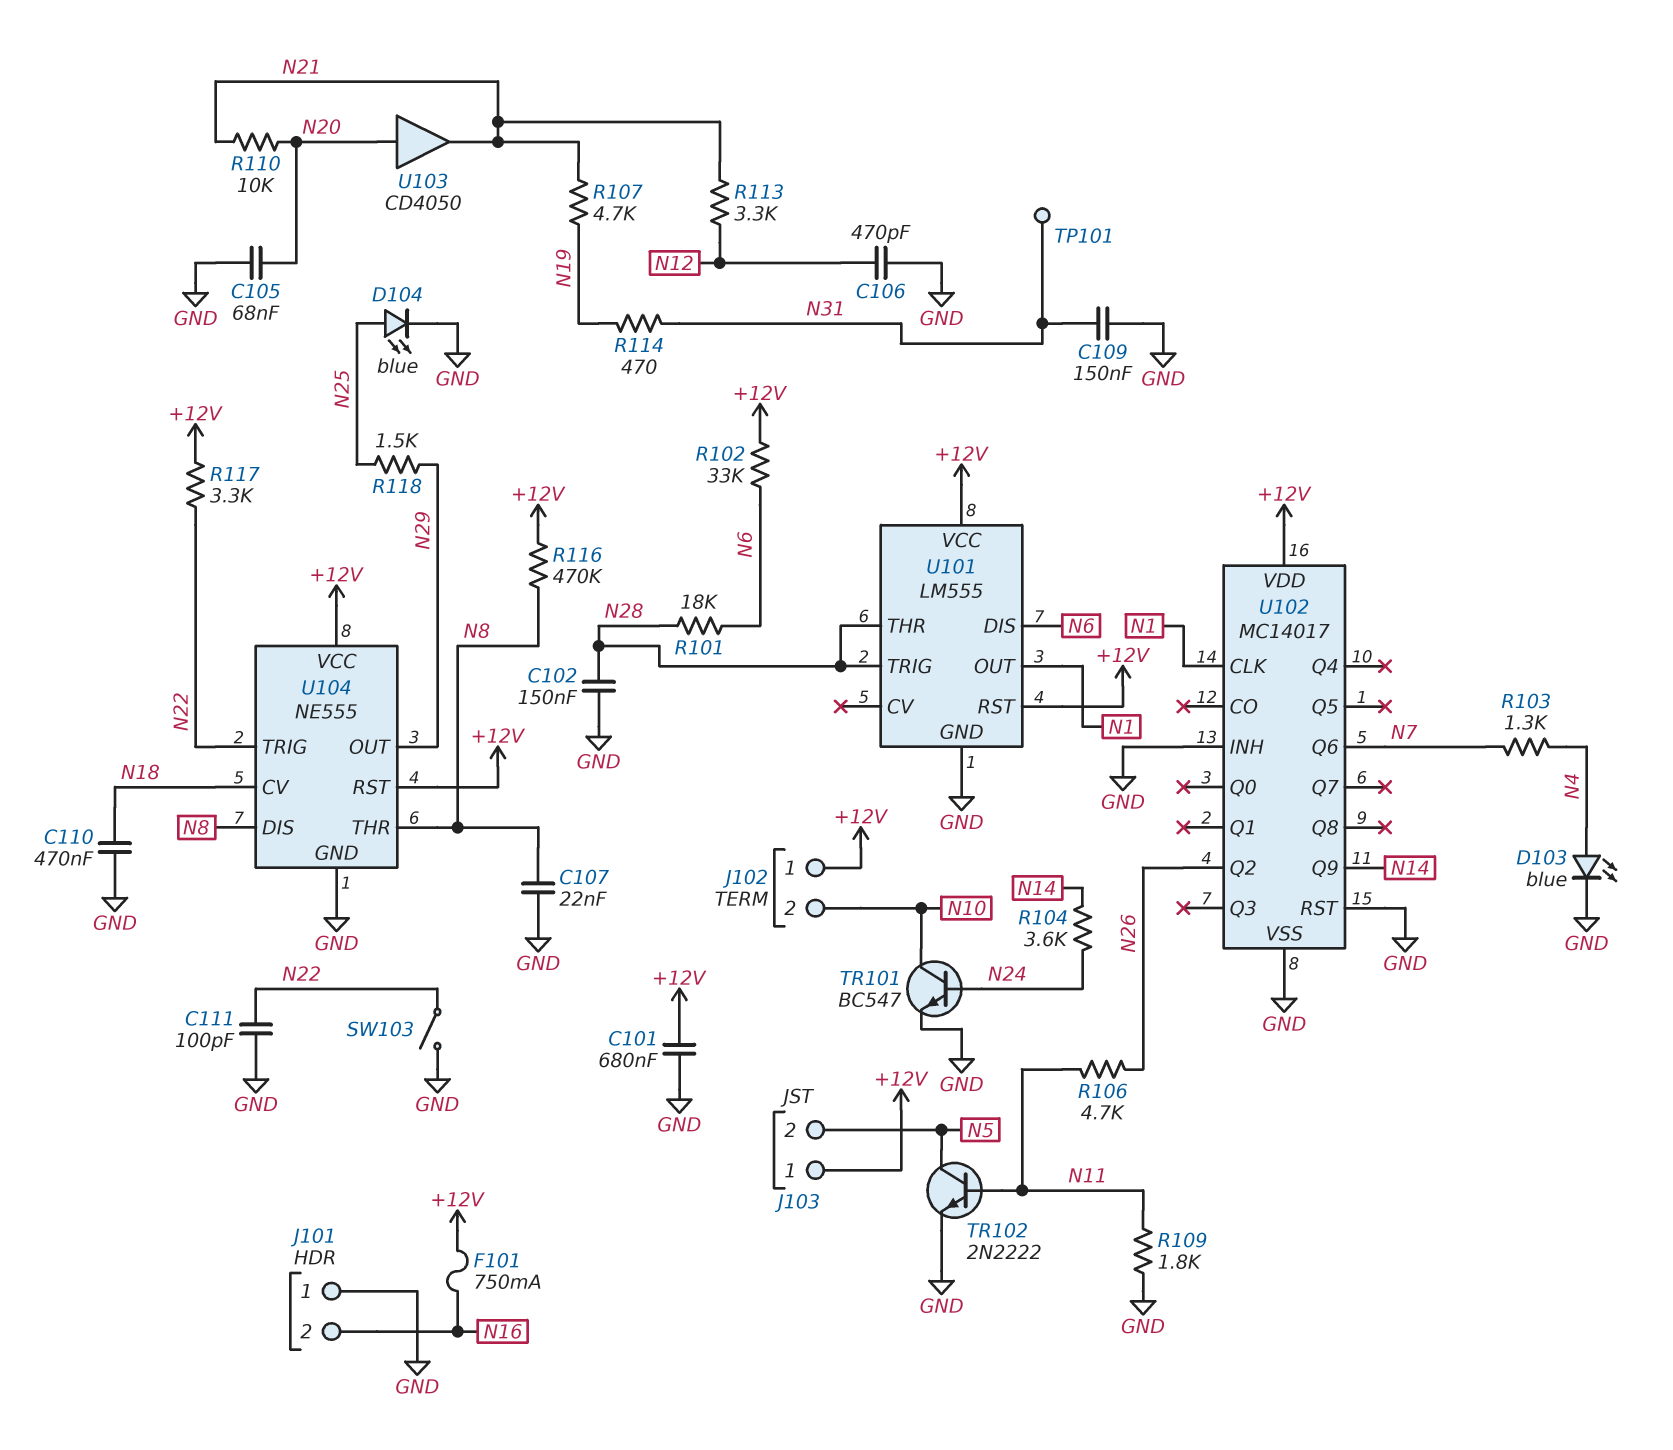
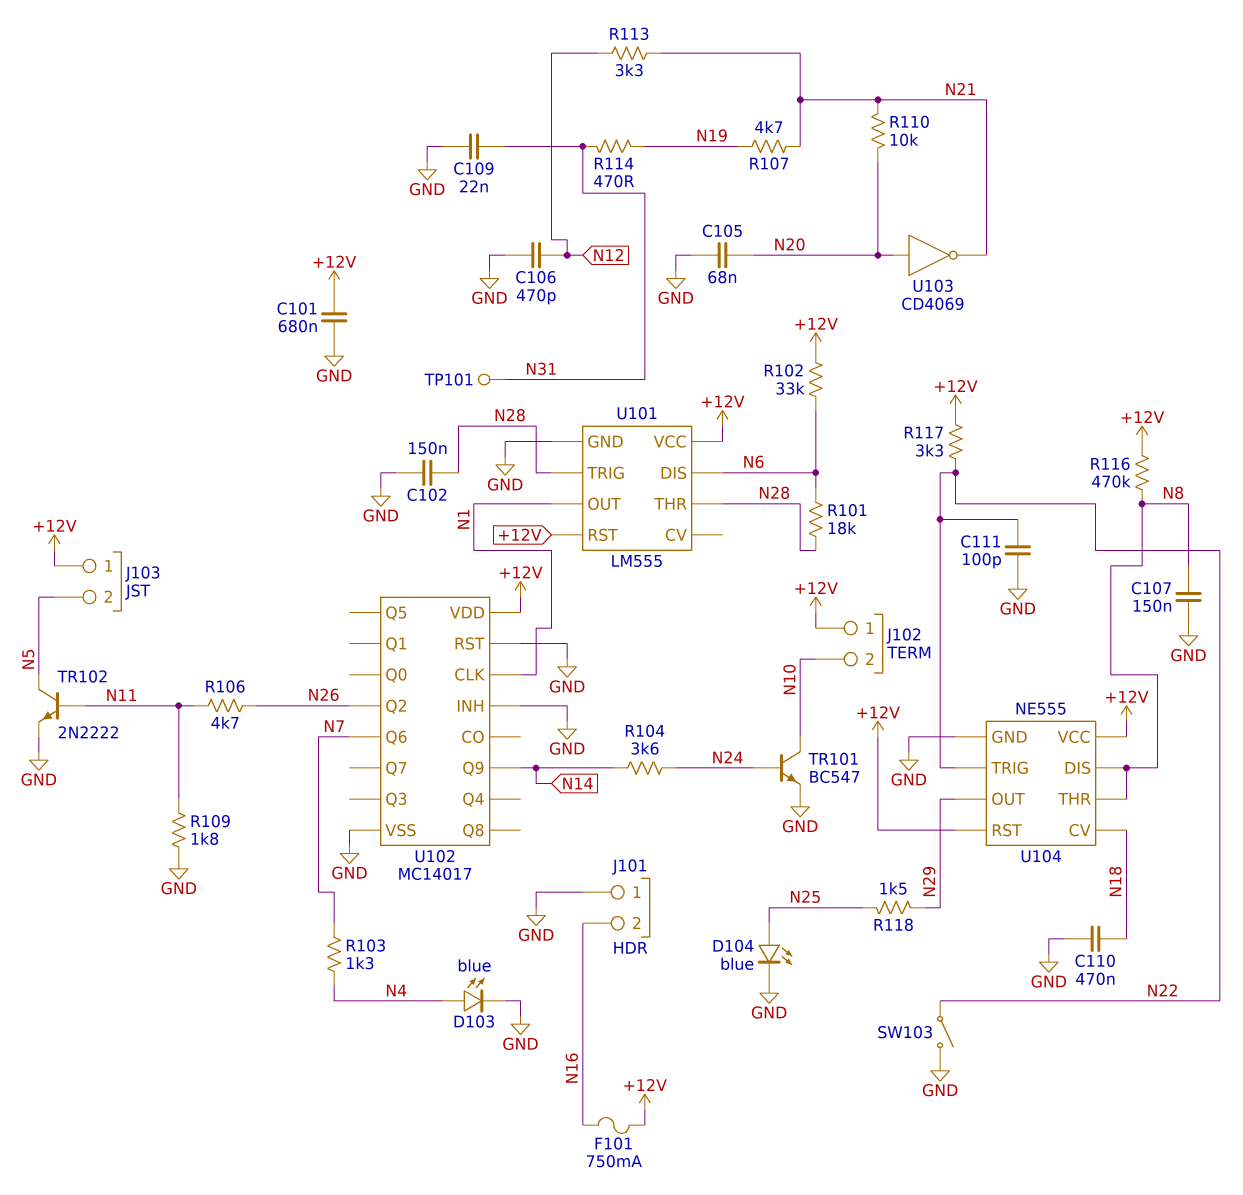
C107: 22nF (GND, N8) -> 150nF (GND, N8)
C109: 150nF (GND, N31) -> 22nF (GND, N31)
U103: buffer CD4050 (in N20, out N21) -> NOT CD4069 (in N20, out N21)

